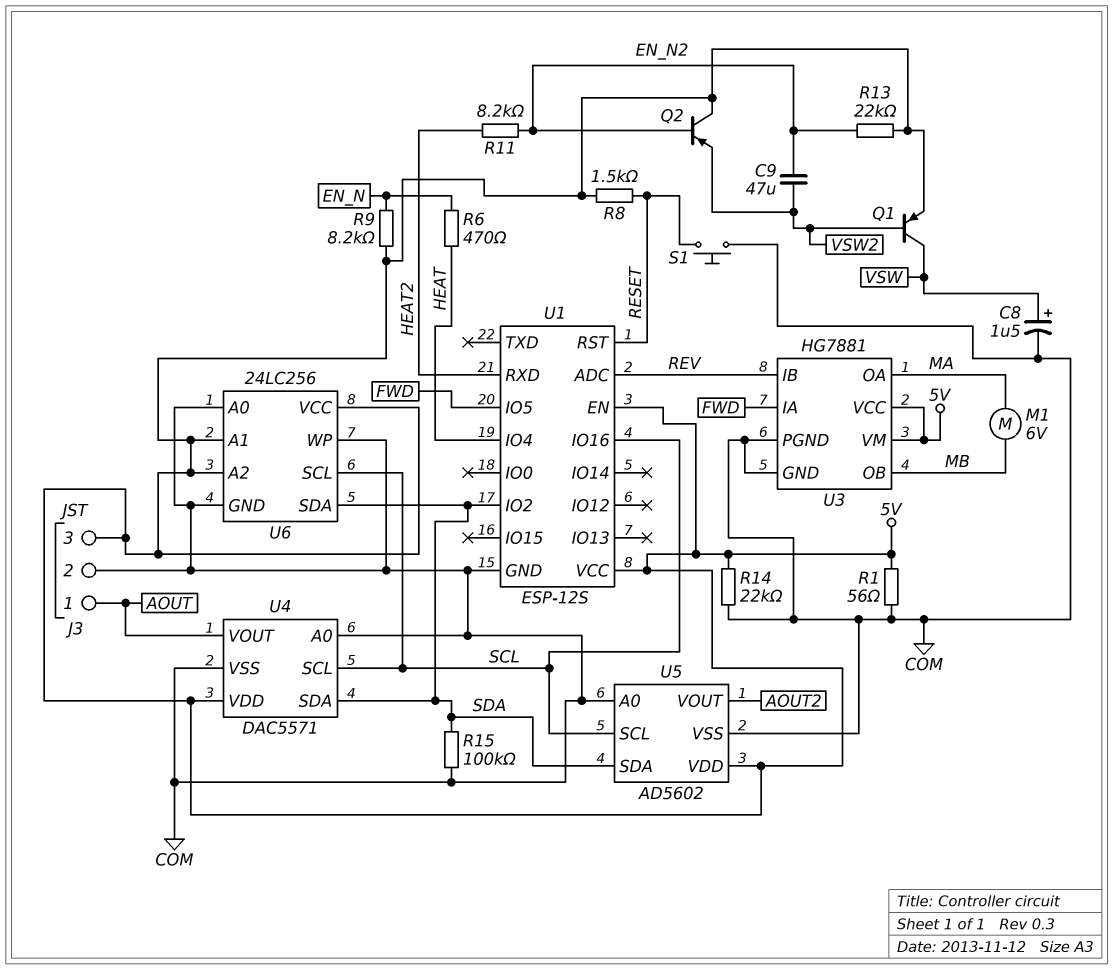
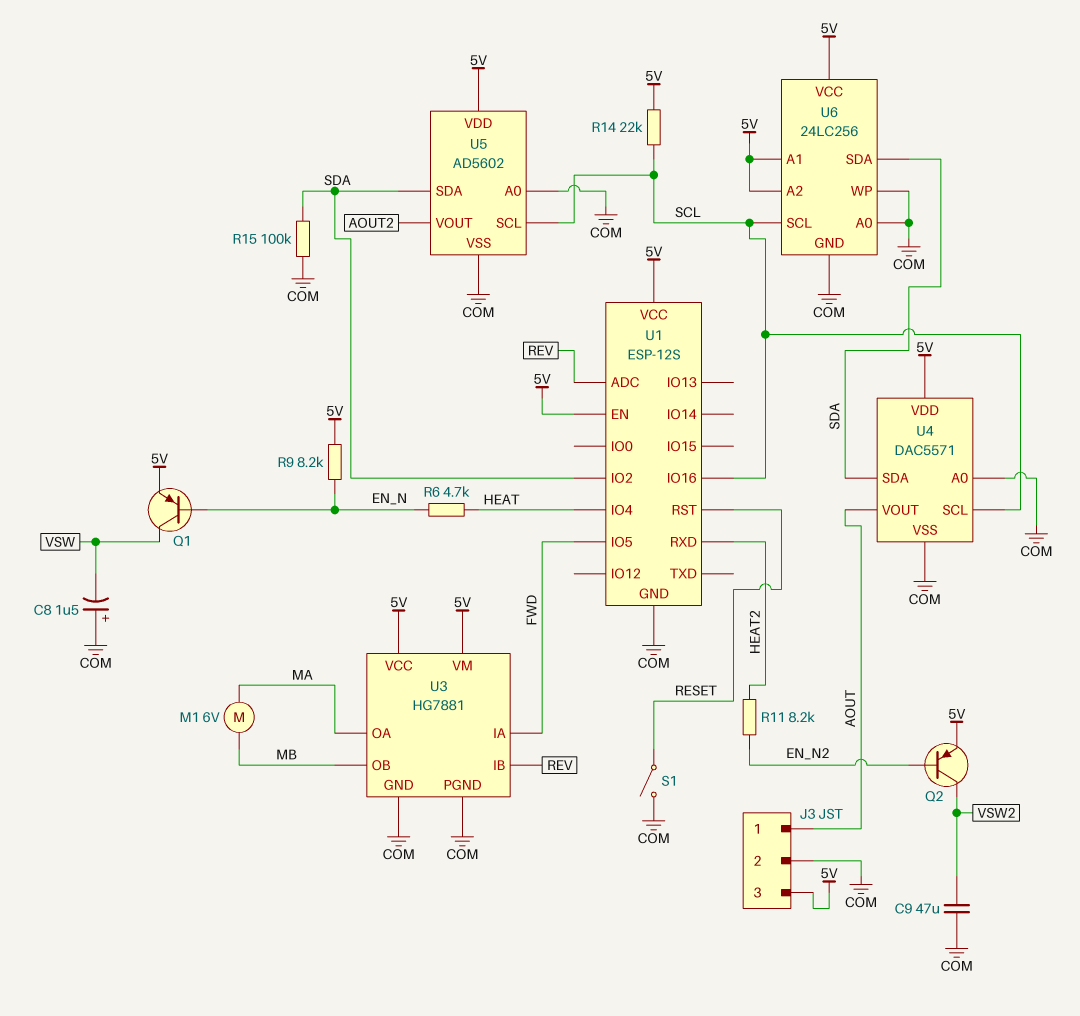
C8: 1.5uF (plus VSW, minus COM) -> 1.5uF (plus COM, minus VSW)
C9: 47uF (EN_N2, VSW2) -> 47uF (COM, VSW2)
Q1: PNP (B VSW2, C VSW, E 5V) -> PNP (B EN_N, C VSW, E 5V)
Q2: PNP (B EN_N2, C 5V, E VSW2) -> PNP (B EN_N2, C VSW2, E 5V)
R1: 56 (5V, COM) -> none
R6: 470 (EN_N, HEAT) -> 4.7k (EN_N, HEAT)
R8: 1.5k (5V, RESET) -> none
R13: 22k (5V, EN_N2) -> none
R14: 22k (5V, COM) -> 22k (5V, SCL)
S1: button (COM, RESET) -> switch (COM, RESET)

